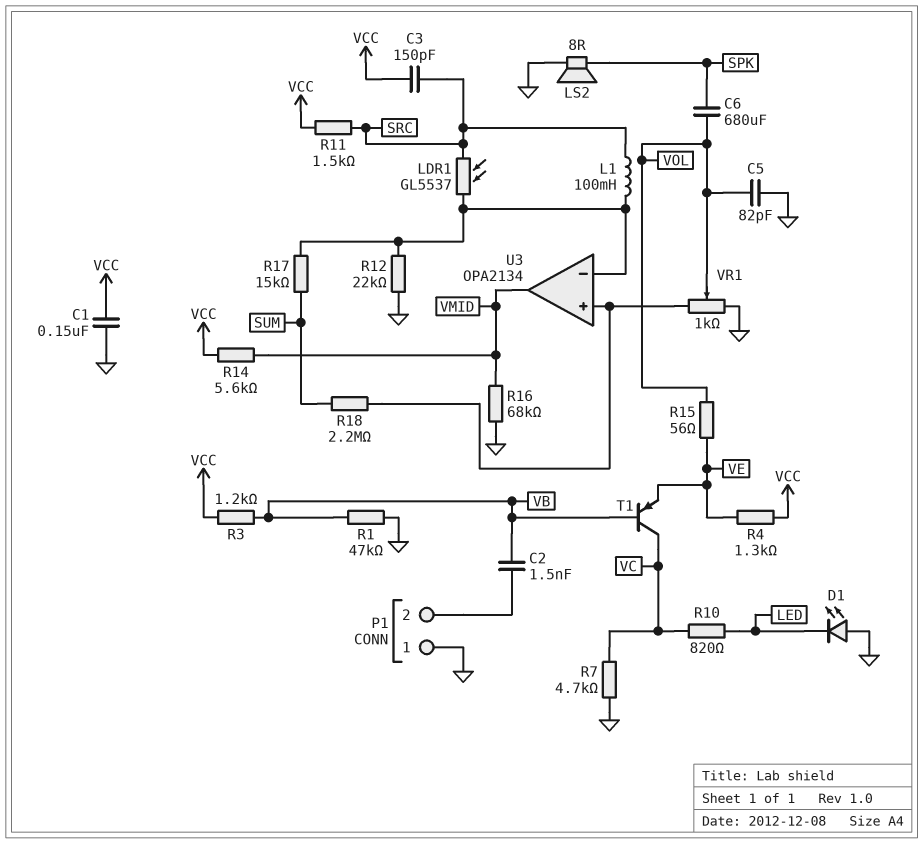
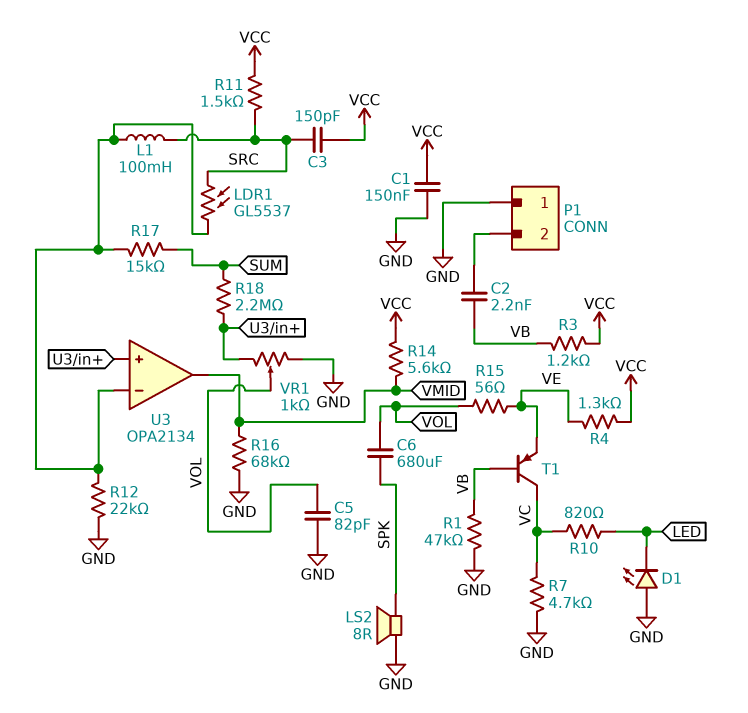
C2: 1.5nF (P1/2, VB) -> 2.2nF (P1/2, VB)

